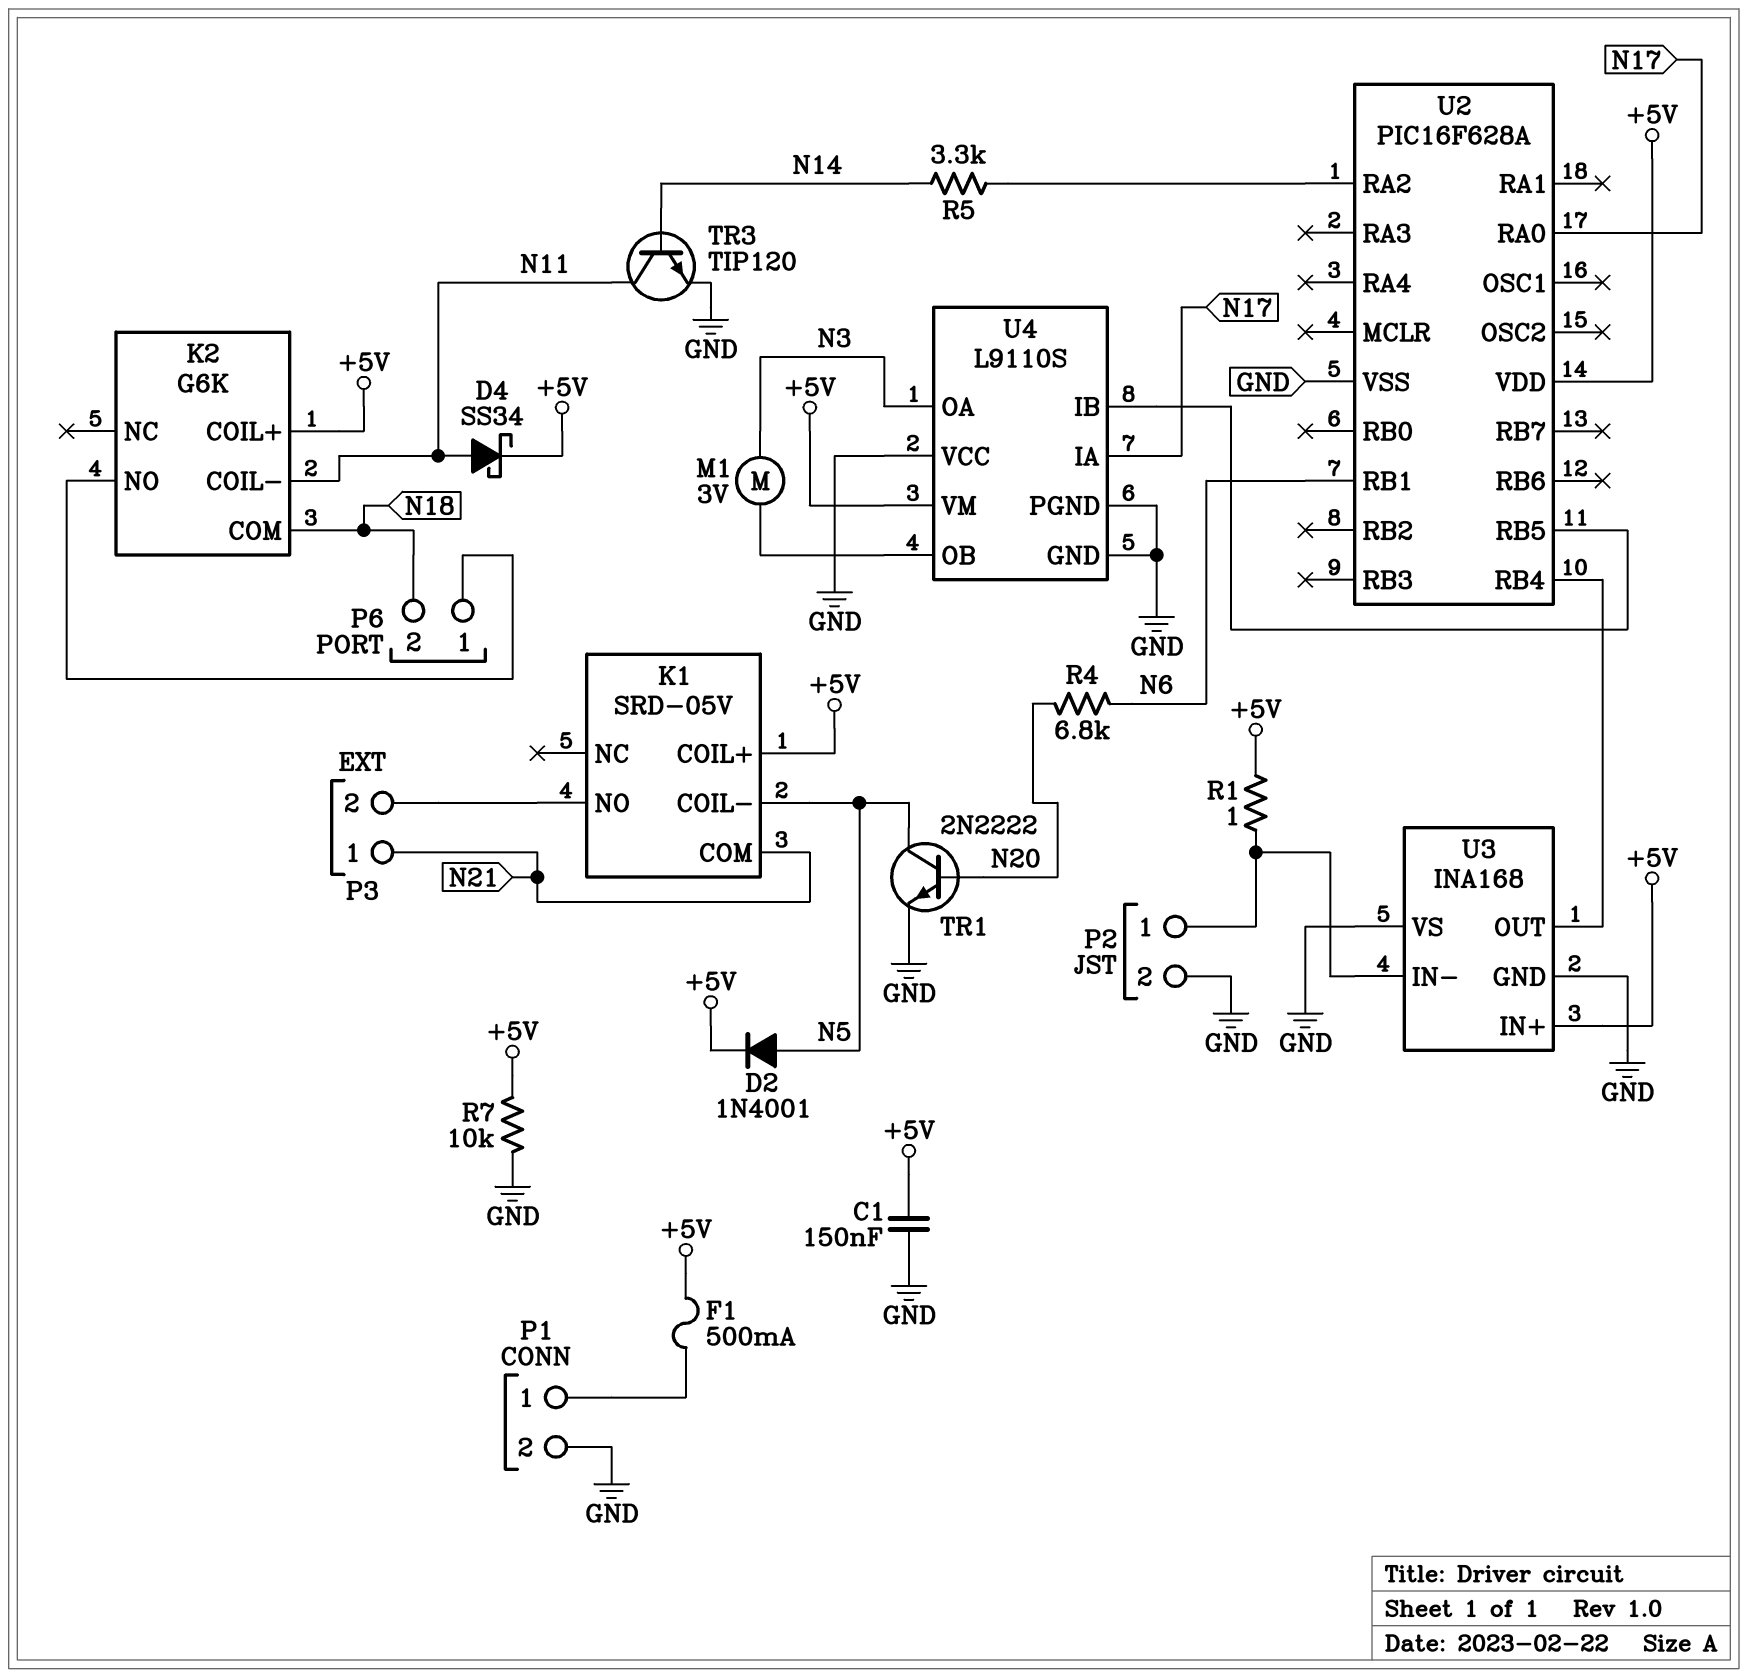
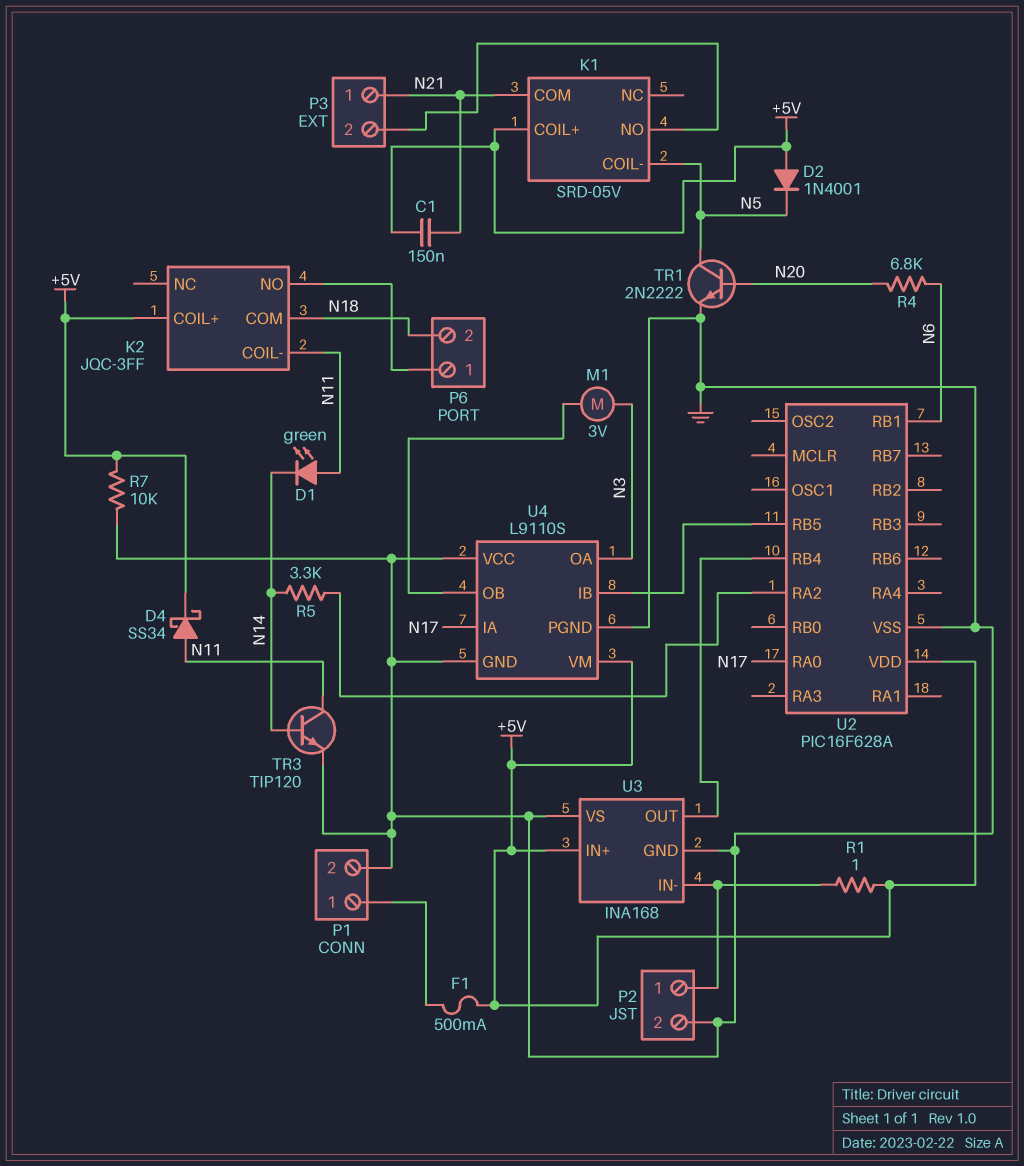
C1: 150nF (+5V, GND) -> 150nF (+5V, N21)
D1: none -> LED green (A N11, K N14)
D2: diode 1N4001 (A N5, K +5V) -> diode 1N4001 (A +5V, K N5)
K2: G6K -> JQC-3FF

